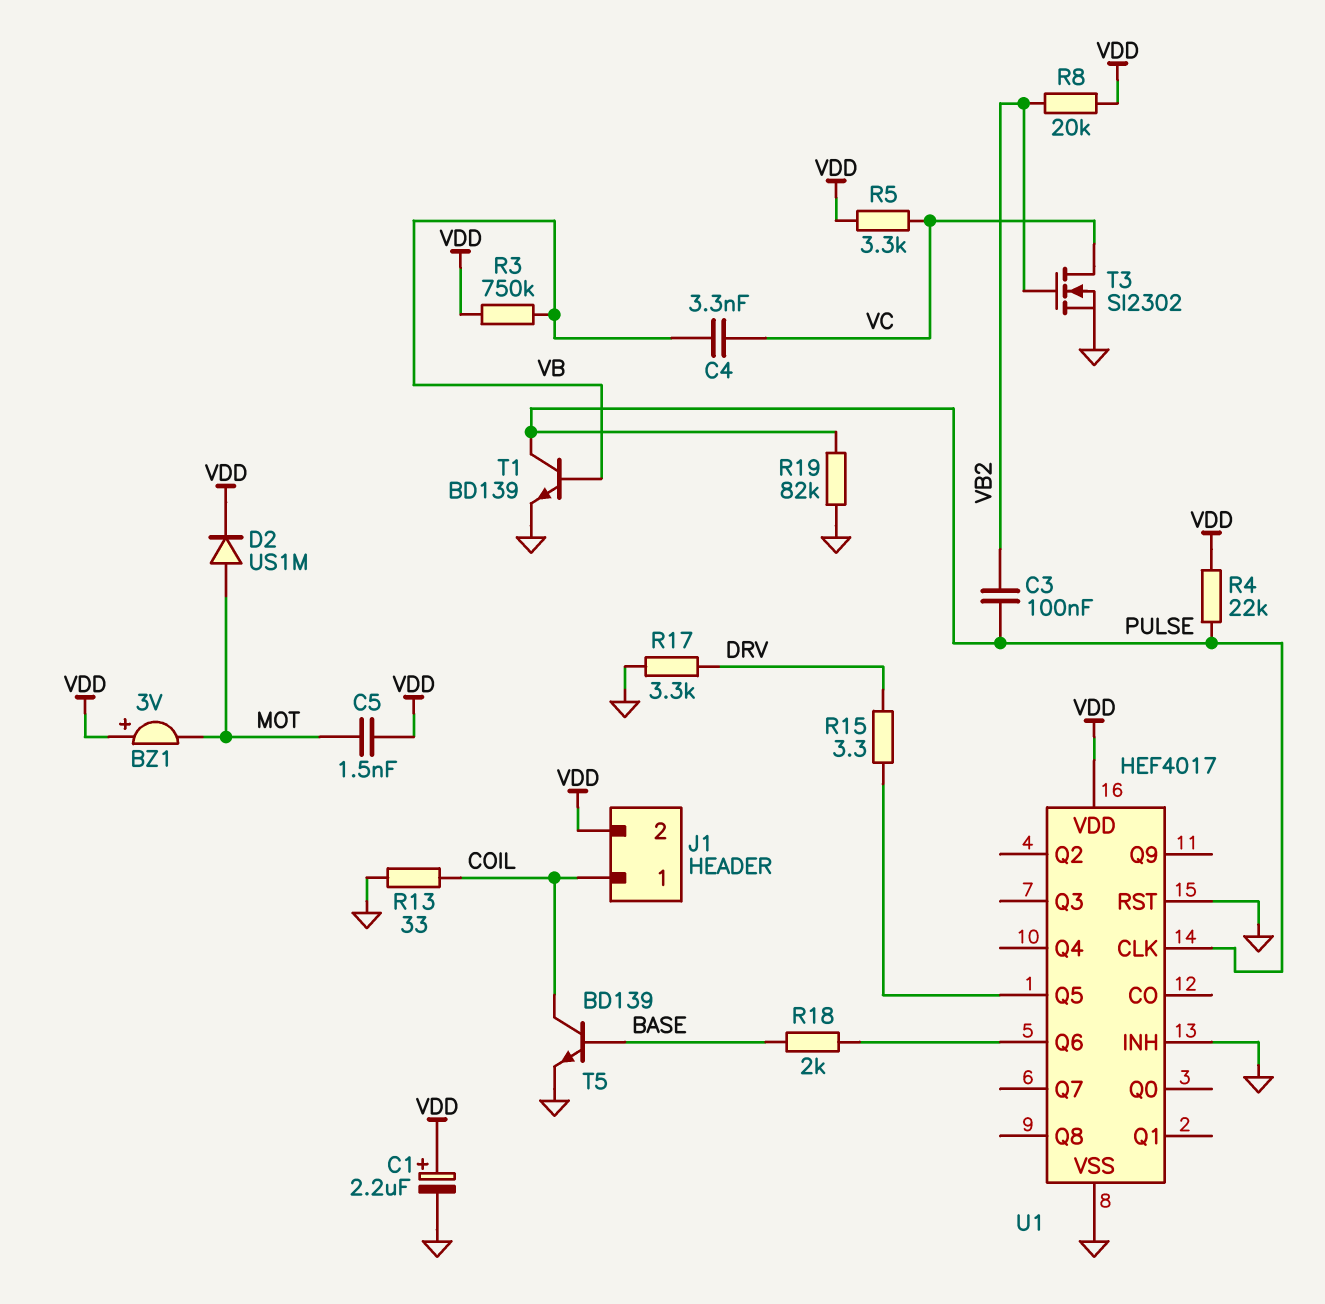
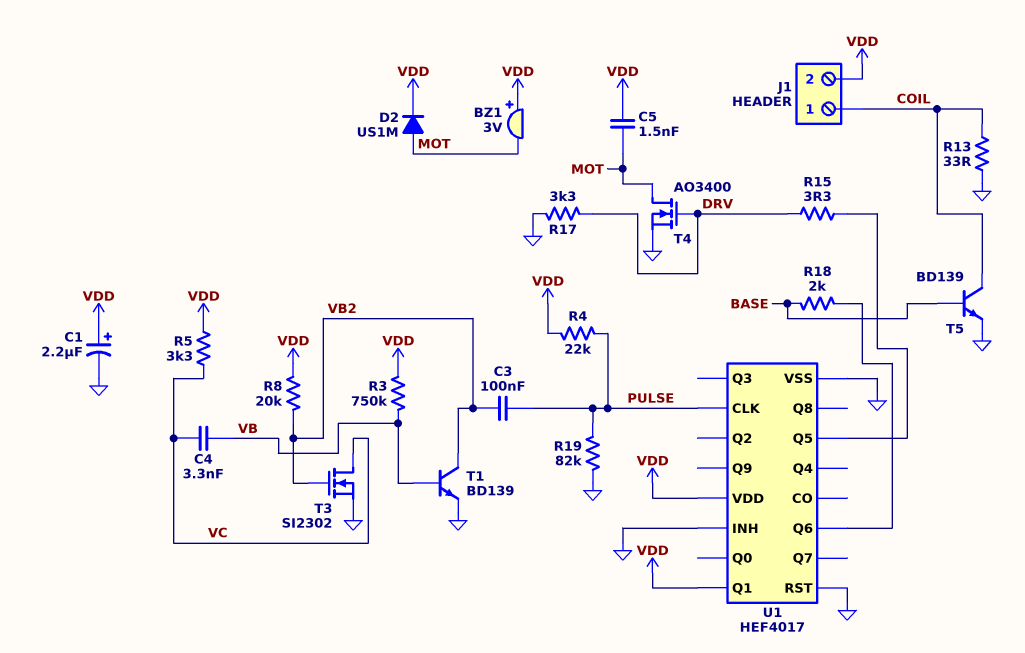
T1: NPN BD139 (B VB, C PULSE, E GND) -> NPN BD139 (B VB, C VB2, E GND)
T4: none -> NMOS AO3400 (G DRV, D MOT, S GND)
U1 pin Q1: none -> VDD

